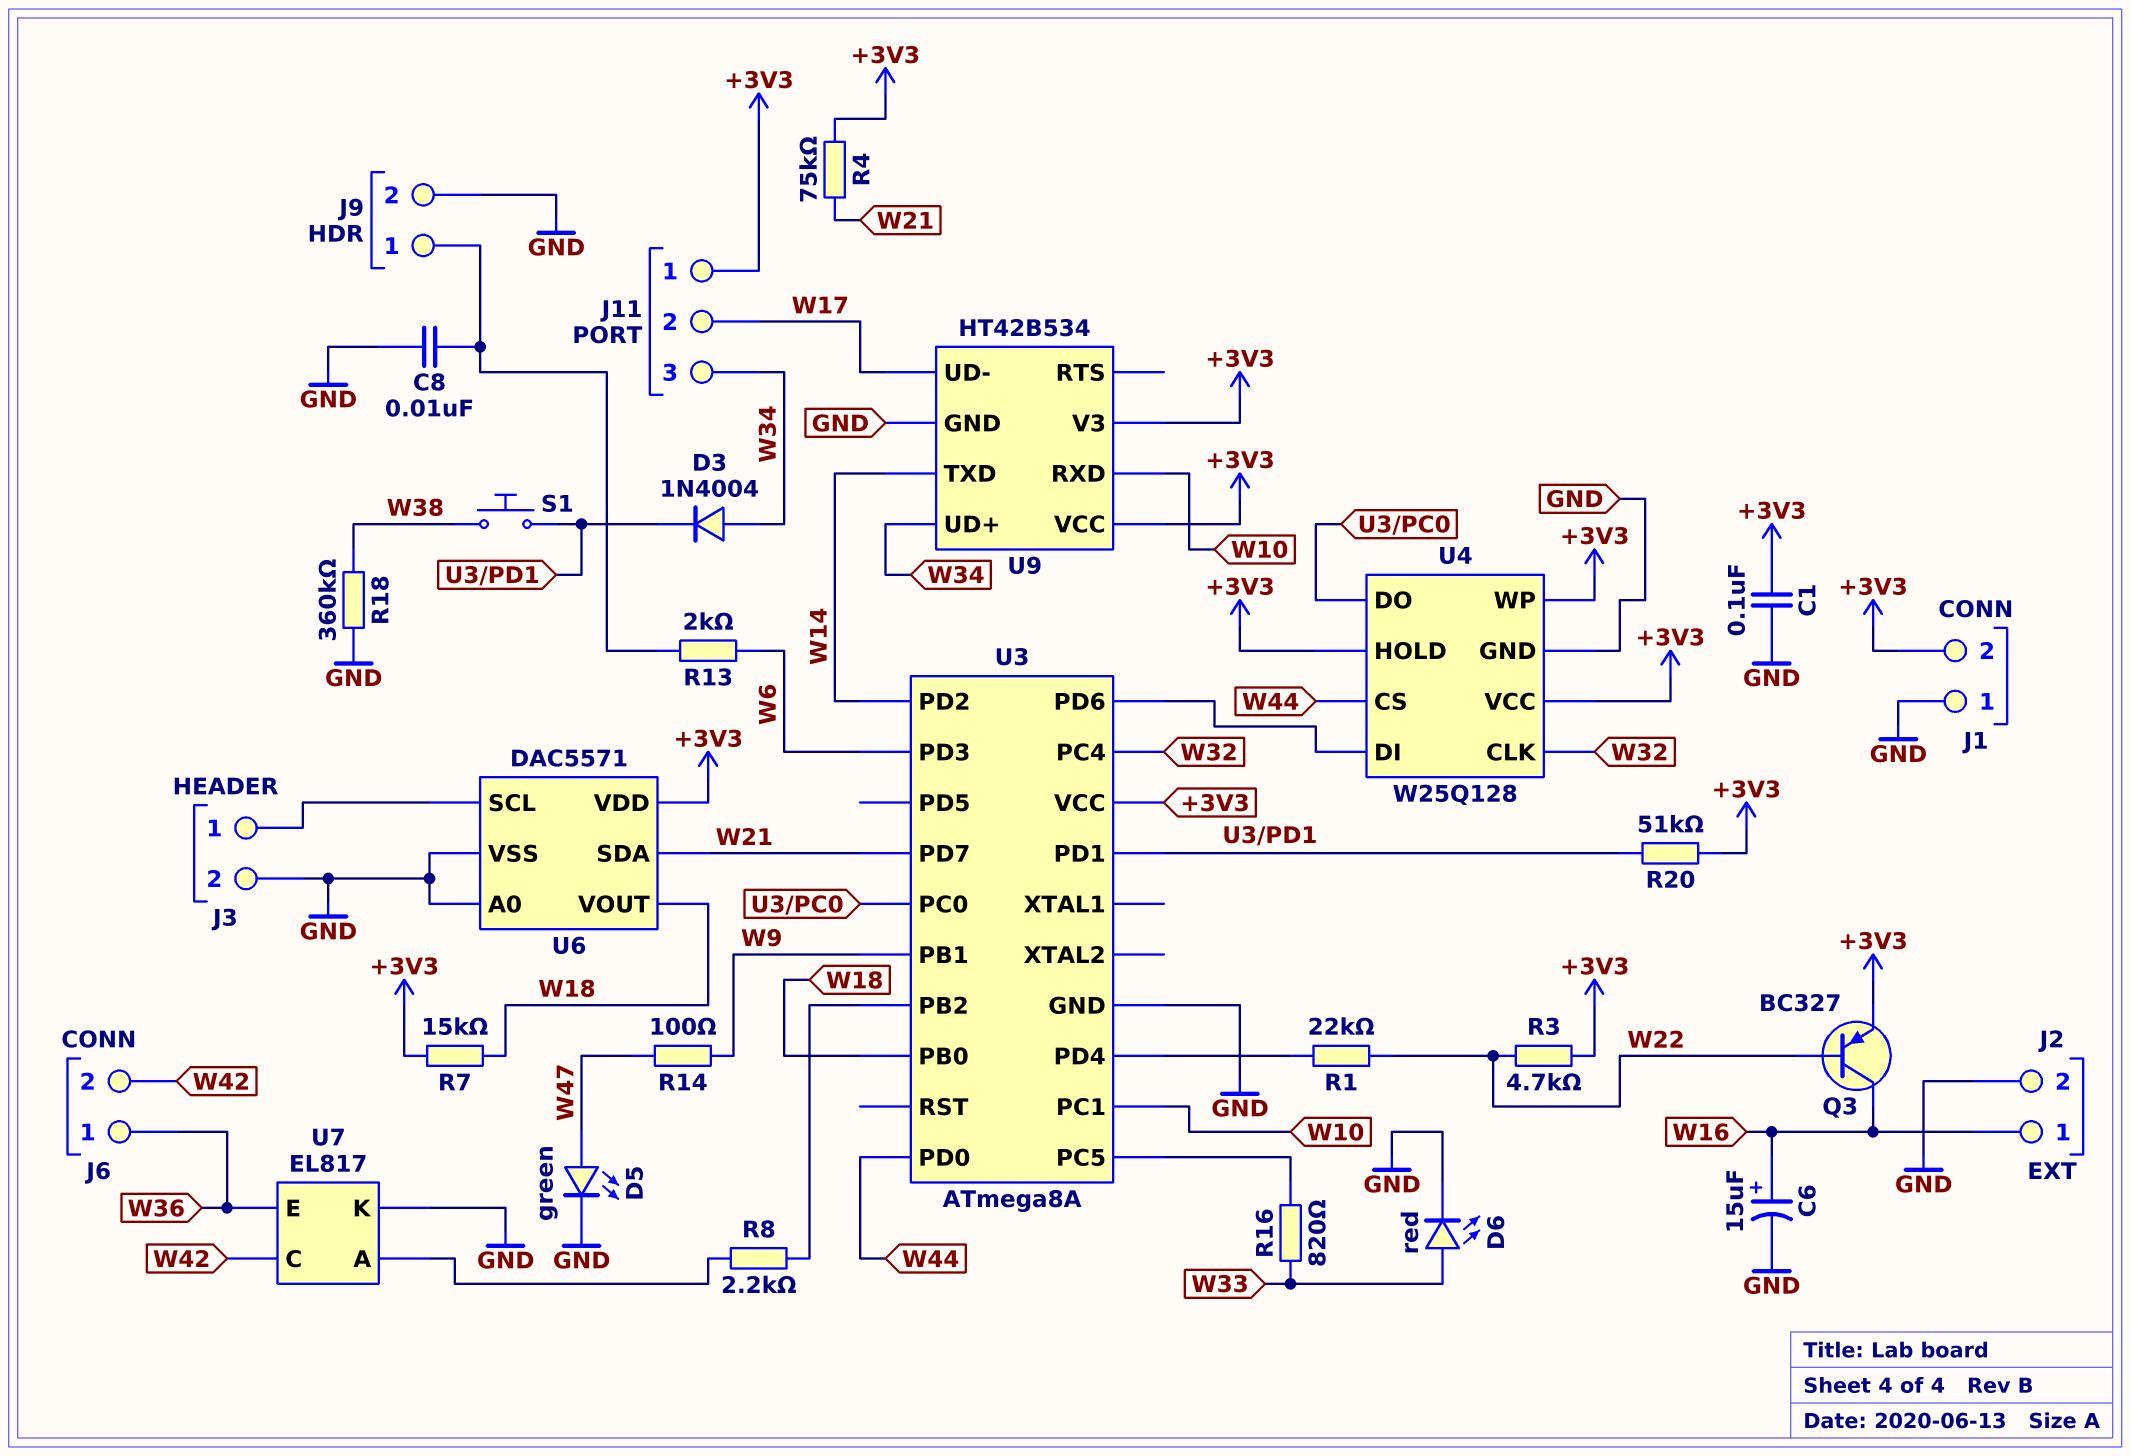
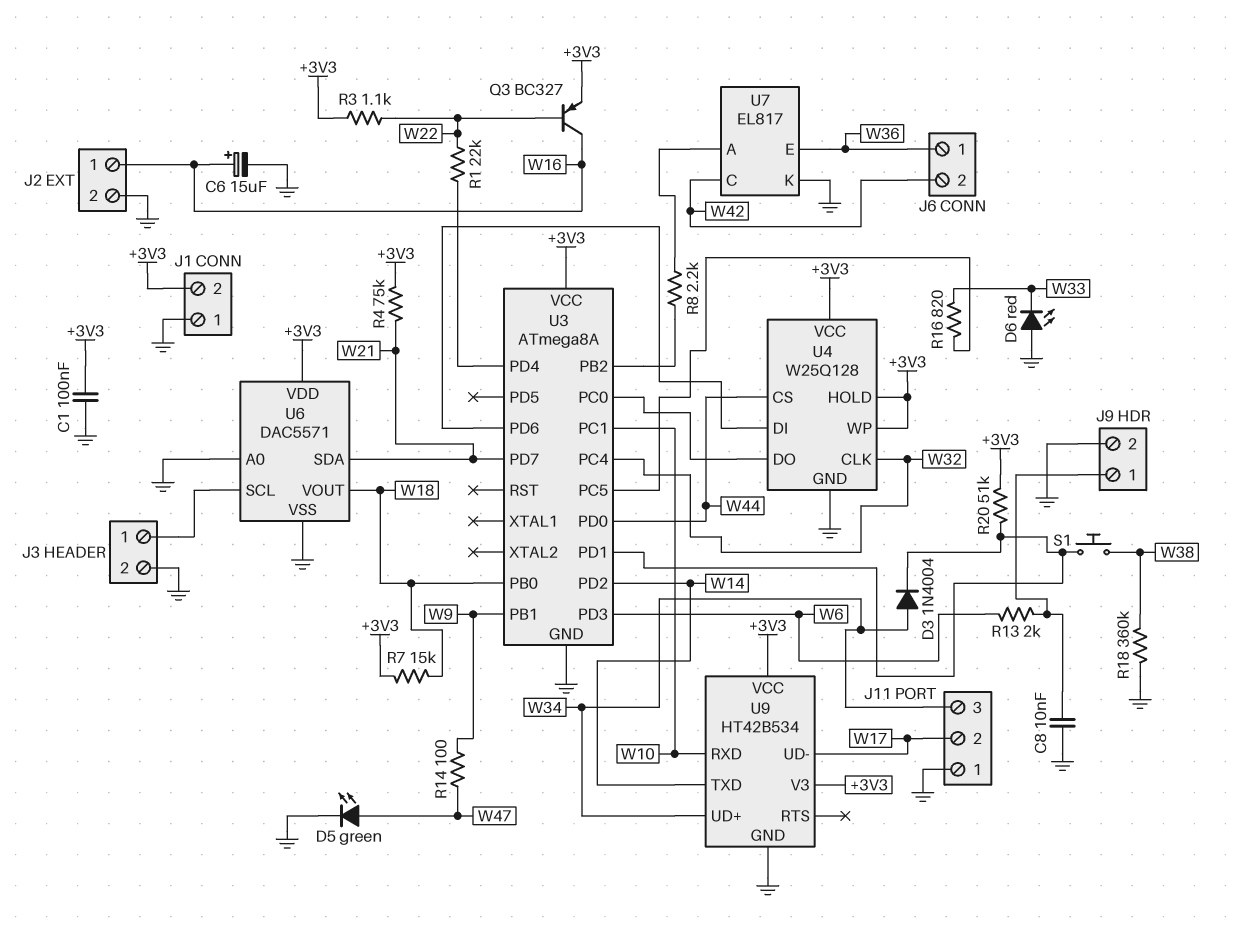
D6: LED red (A W33, K GND) -> LED red (A GND, K W33)
J11 pin 1: +3V3 -> GND
R3: 4.7k (+3V3, W22) -> 1.1k (+3V3, W22)

